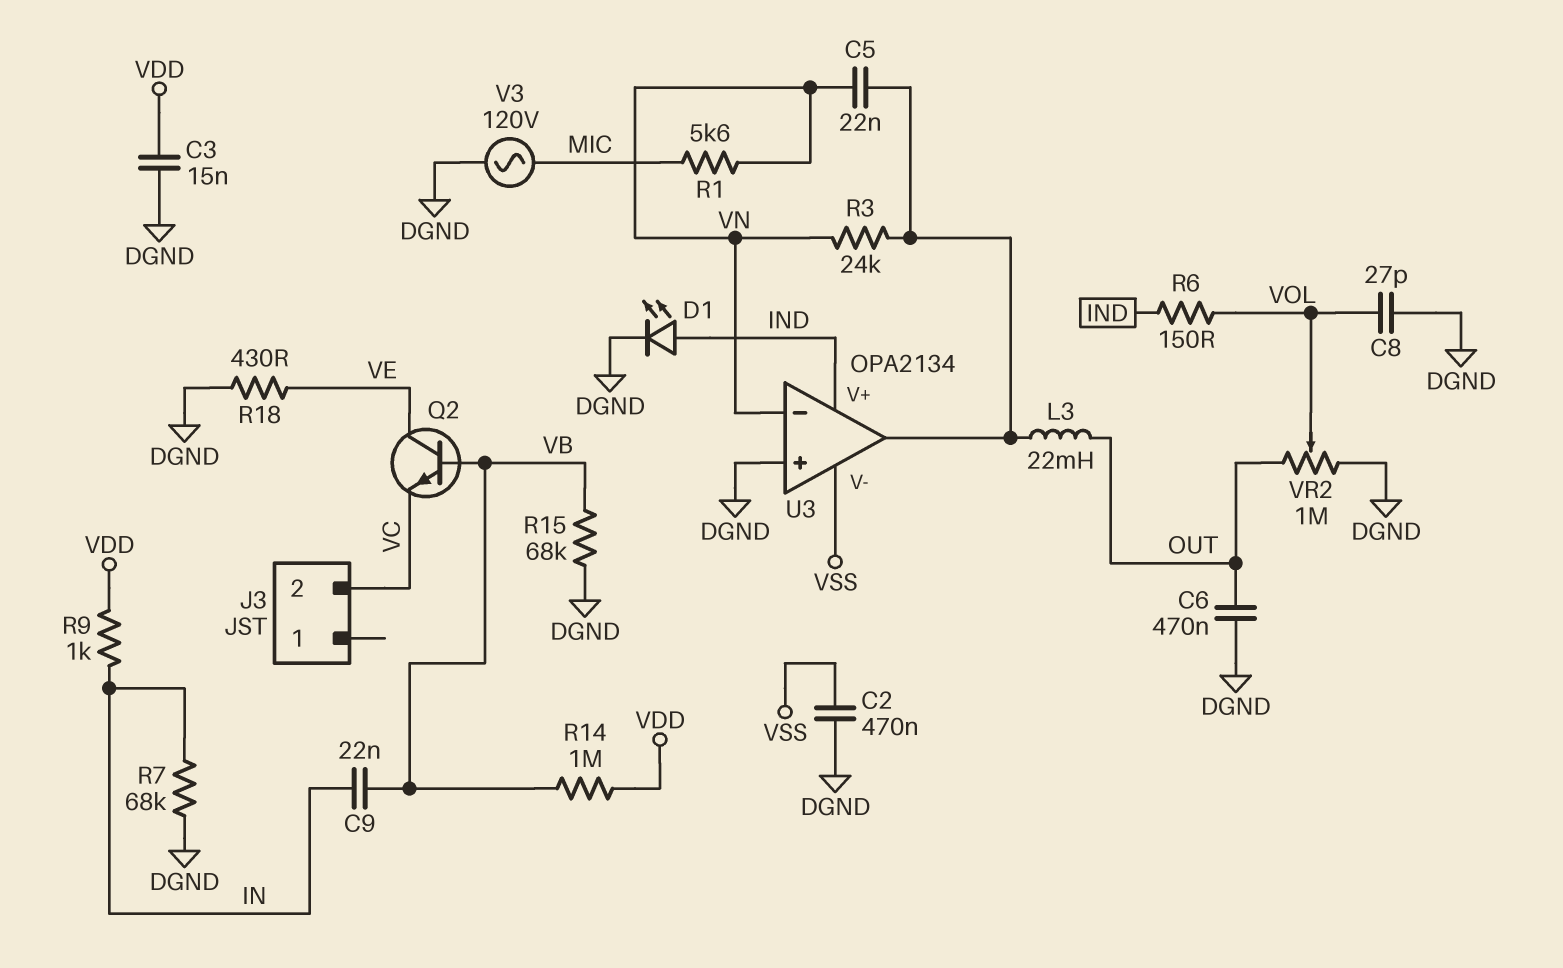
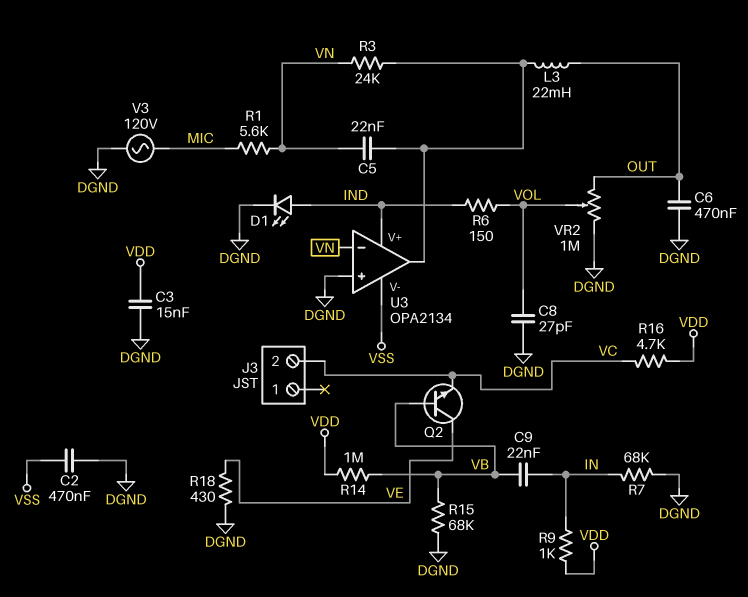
R16: none -> 4.7k (VC, VDD)

